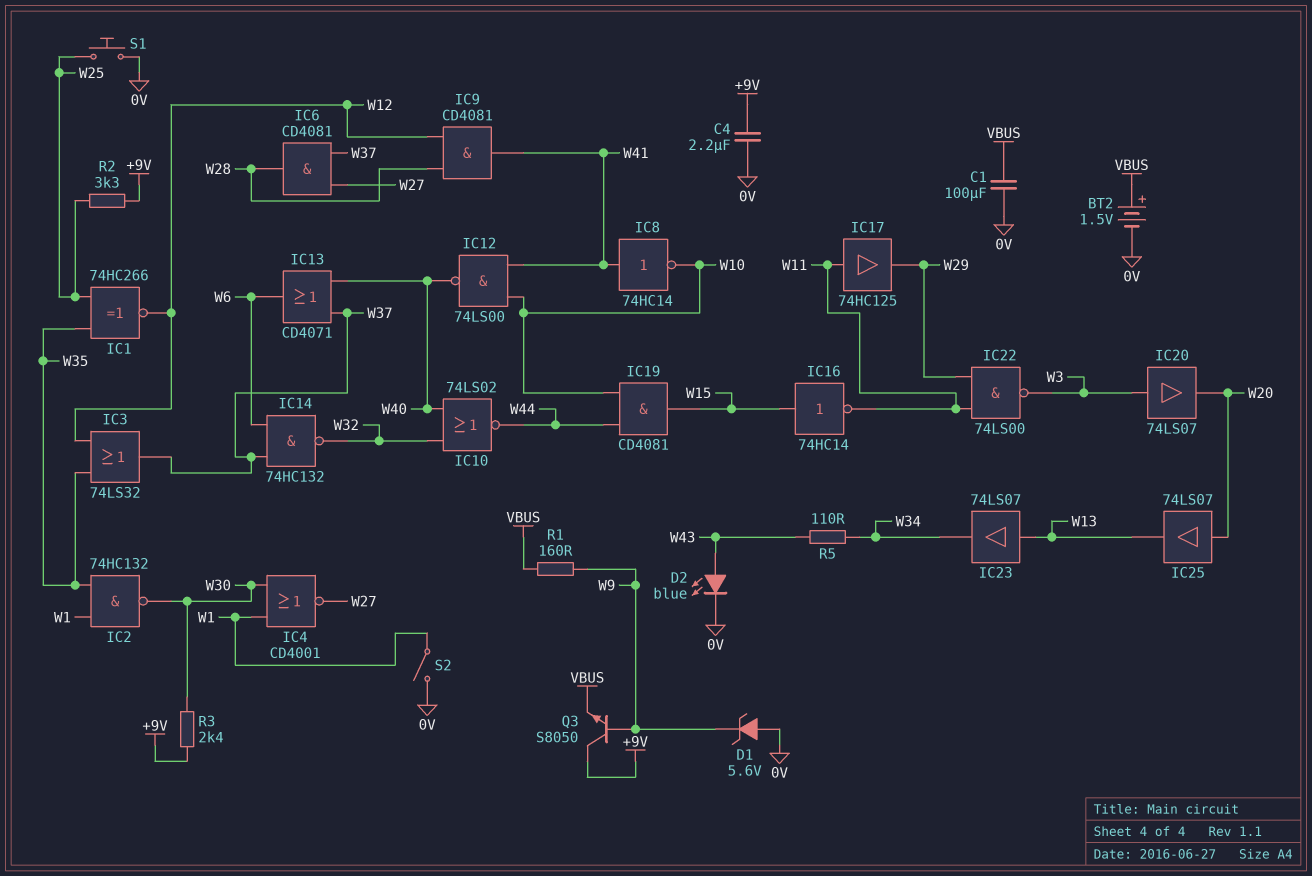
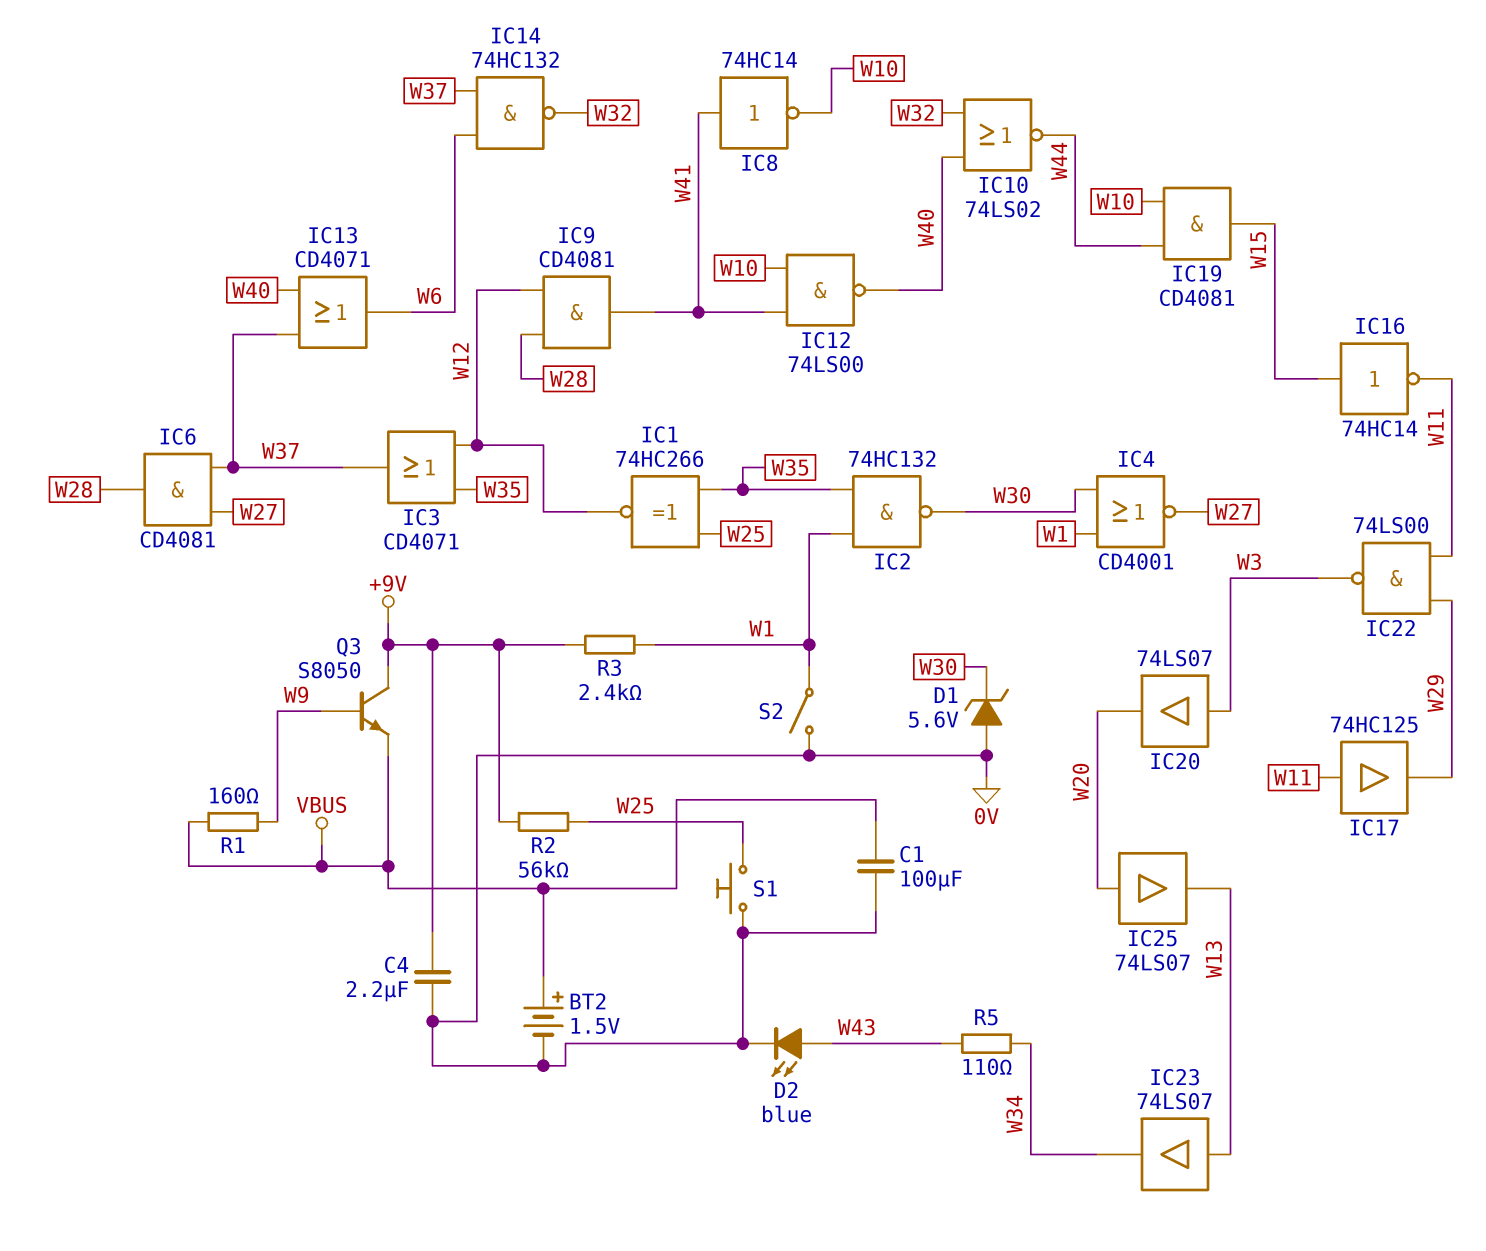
D1: zener 5.6V (A 0V, K W9) -> zener 5.6V (A 0V, K W30)
IC3: OR 74LS32 (in W12, in W35, out W37) -> OR CD4071 (in W12, in W35, out W37)
R2: 3.3k (+9V, W25) -> 56k (+9V, W25)
R3: 2.4k (+9V, W30) -> 2.4k (+9V, W1)

